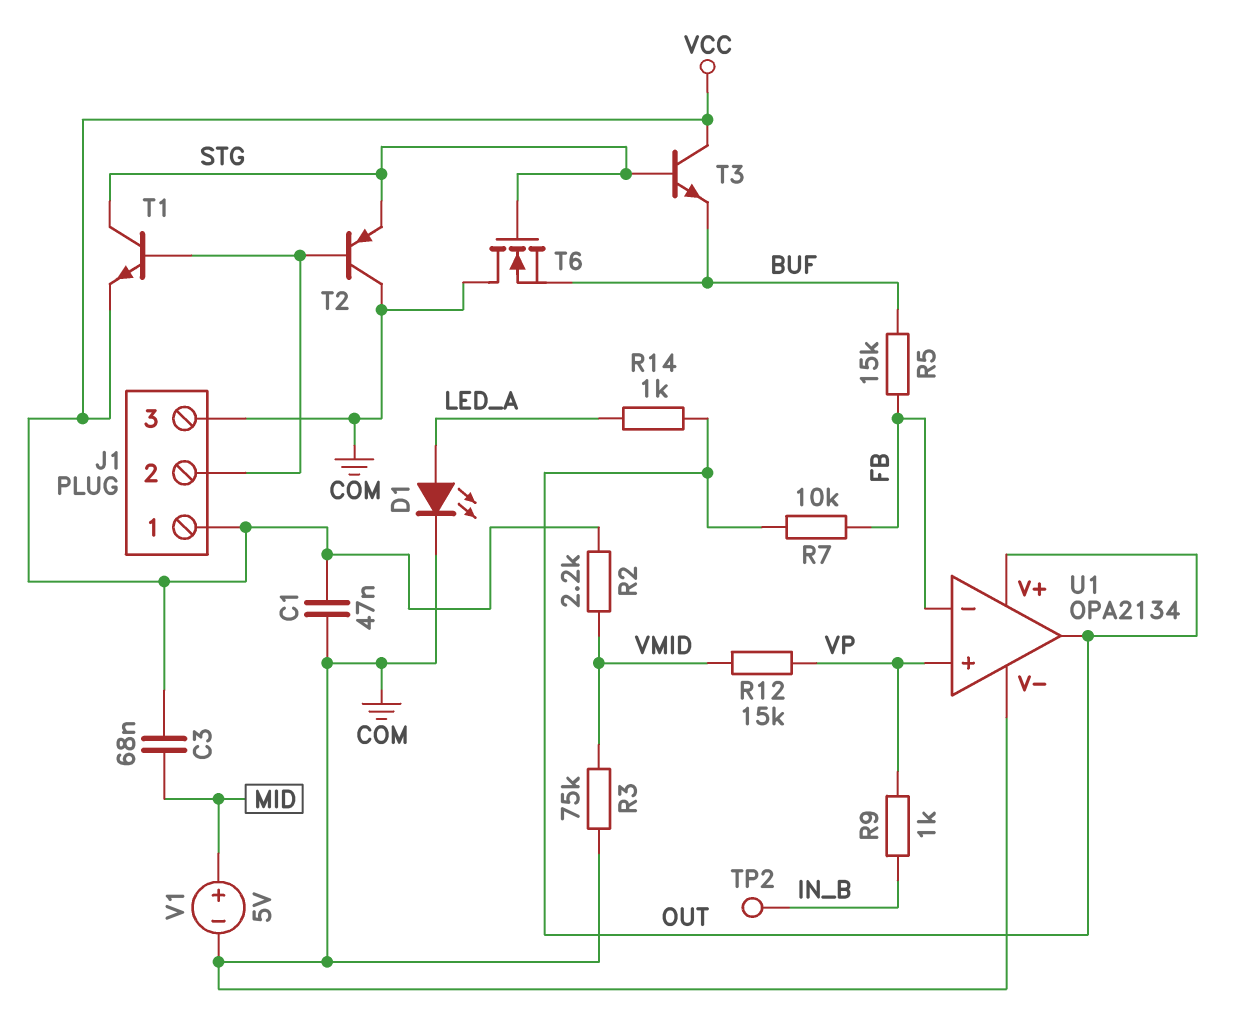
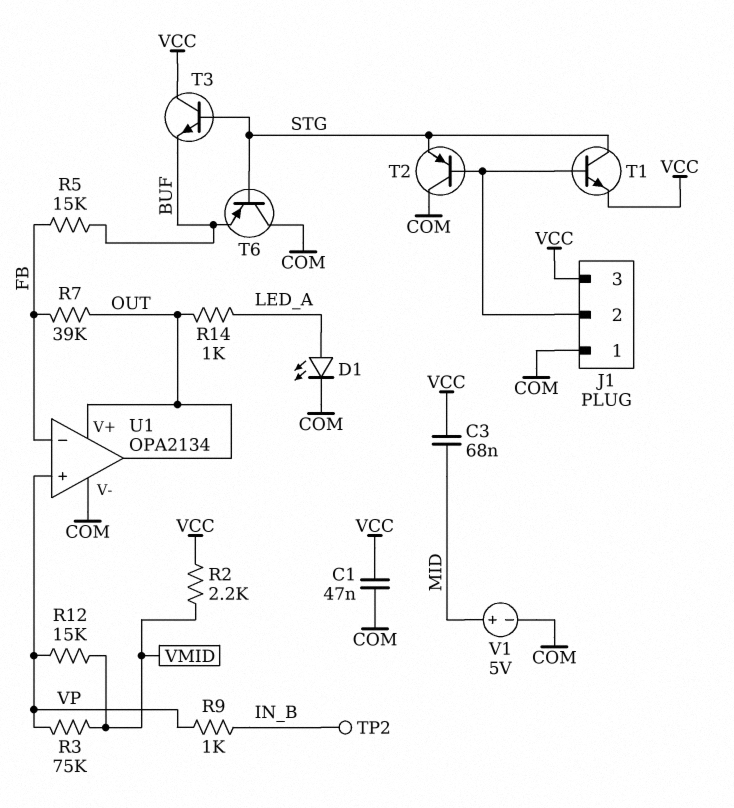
J1 pin 1: VCC -> COM
J1 pin 3: COM -> VCC
R3: 75k (COM, VMID) -> 75k (VMID, VP)
R7: 10k (FB, OUT) -> 39k (FB, OUT)
T6: NMOS (G STG, D COM, S BUF) -> PNP (B STG, C COM, E BUF)

